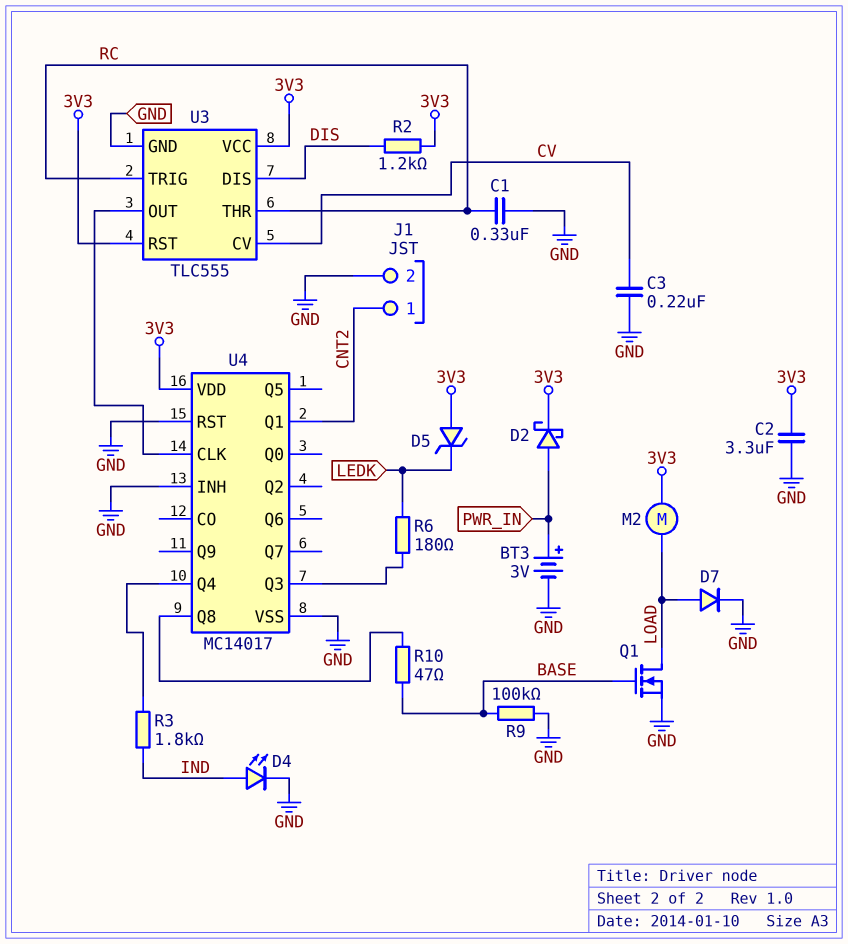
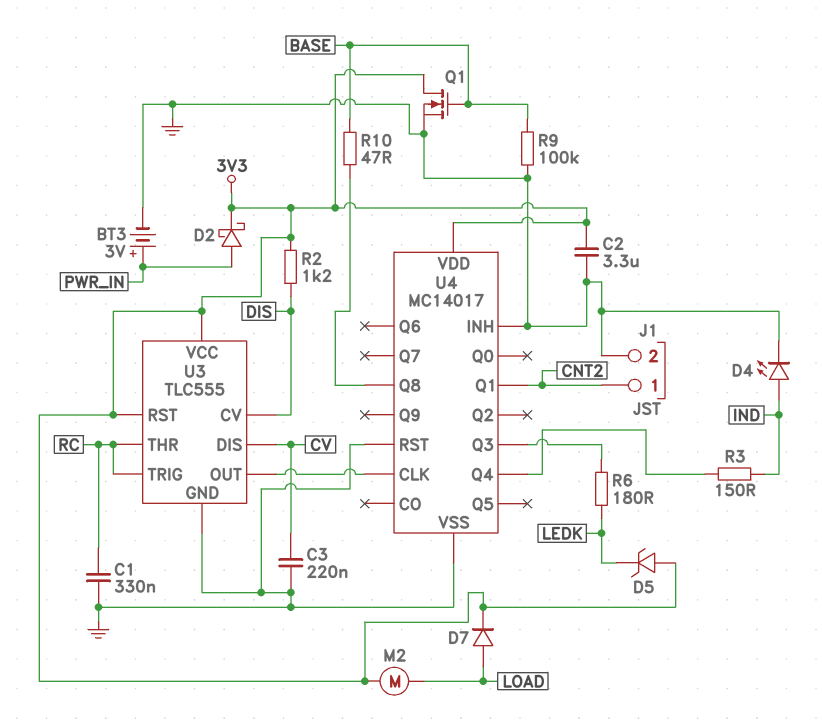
D7: diode (A LOAD, K GND) -> diode (A LOAD, K 3V3)
Q1: NMOS (G BASE, D LOAD, S GND) -> NMOS (G BASE, D 3V3, S GND)
R3: 1.8k (IND, U4/Q4) -> 150 (IND, U4/Q4)
U3 pin CV: CV -> DIS
U3 pin DIS: DIS -> CV

